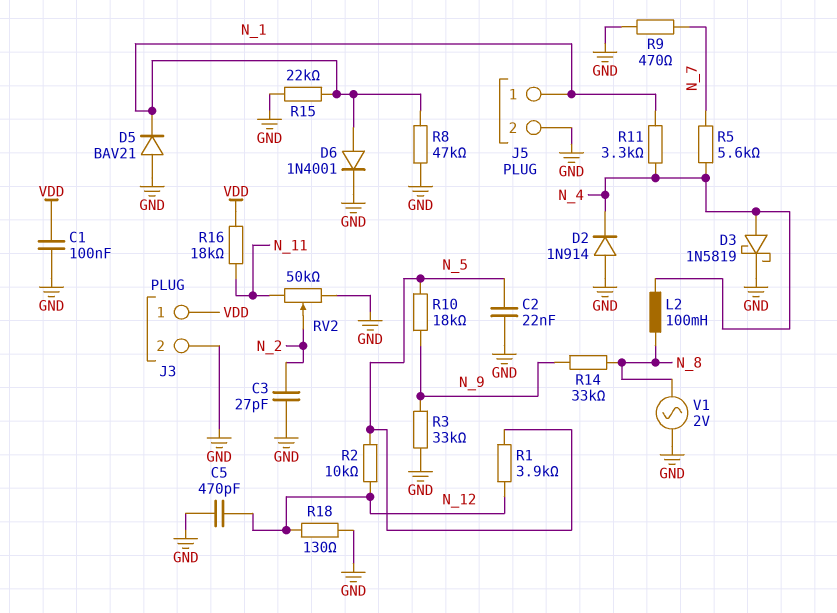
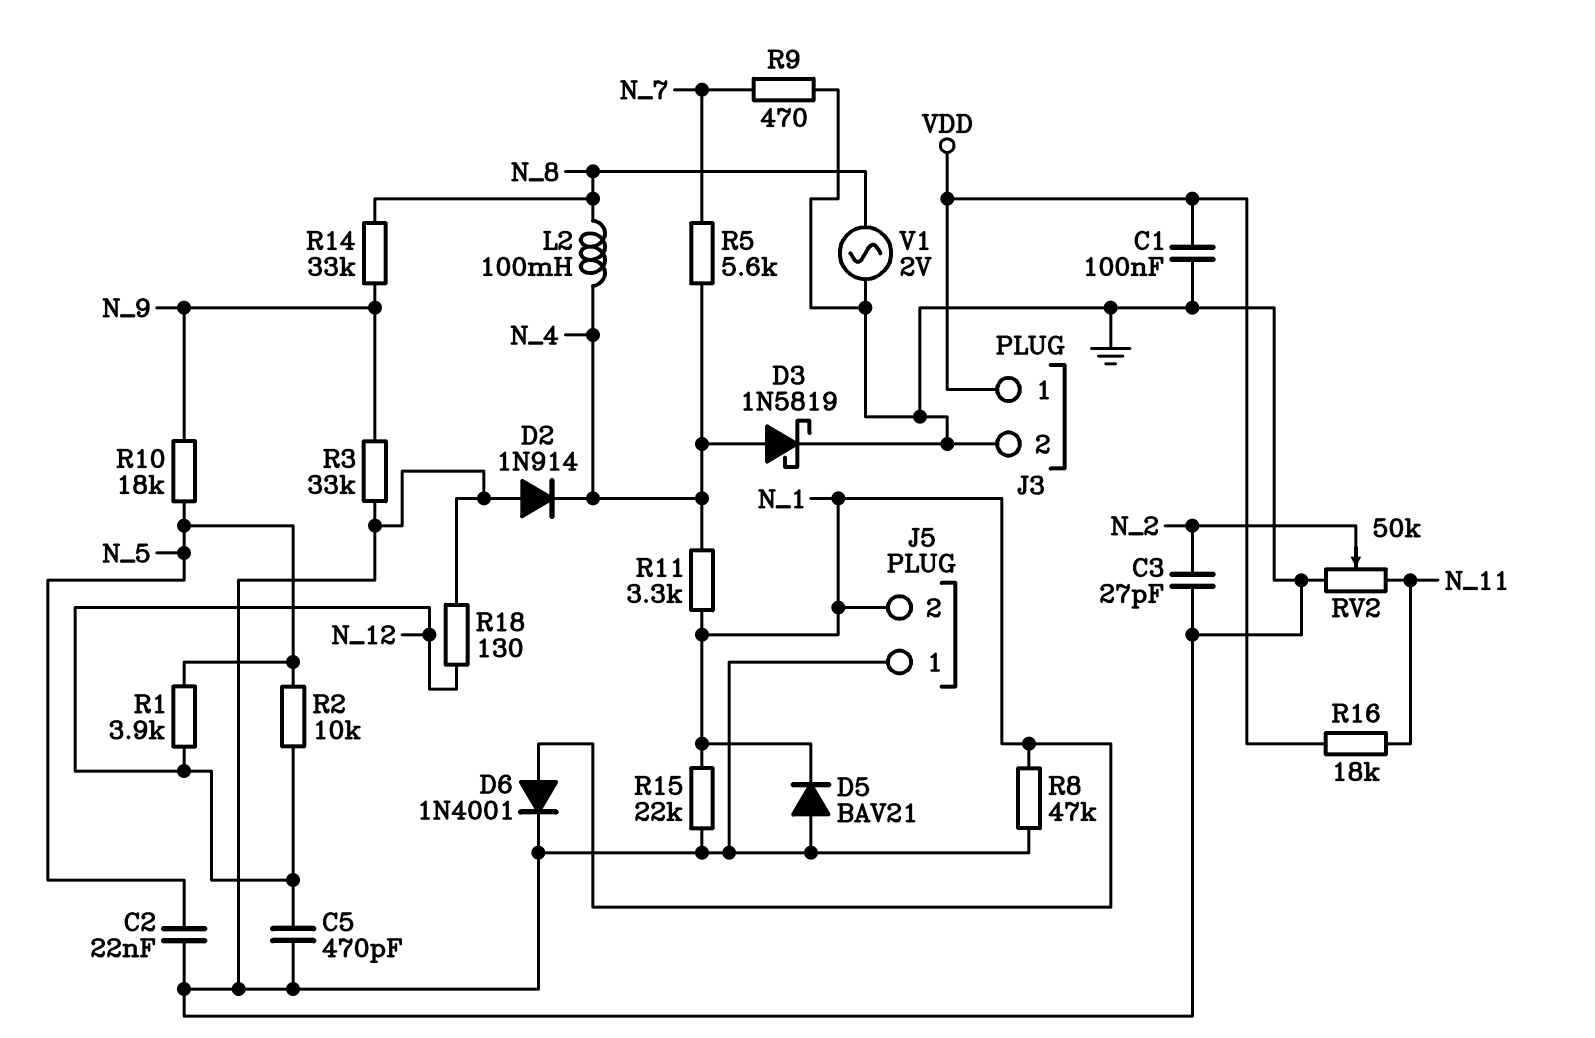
J5 pin 1: N_1 -> GND
J5 pin 2: GND -> N_1

